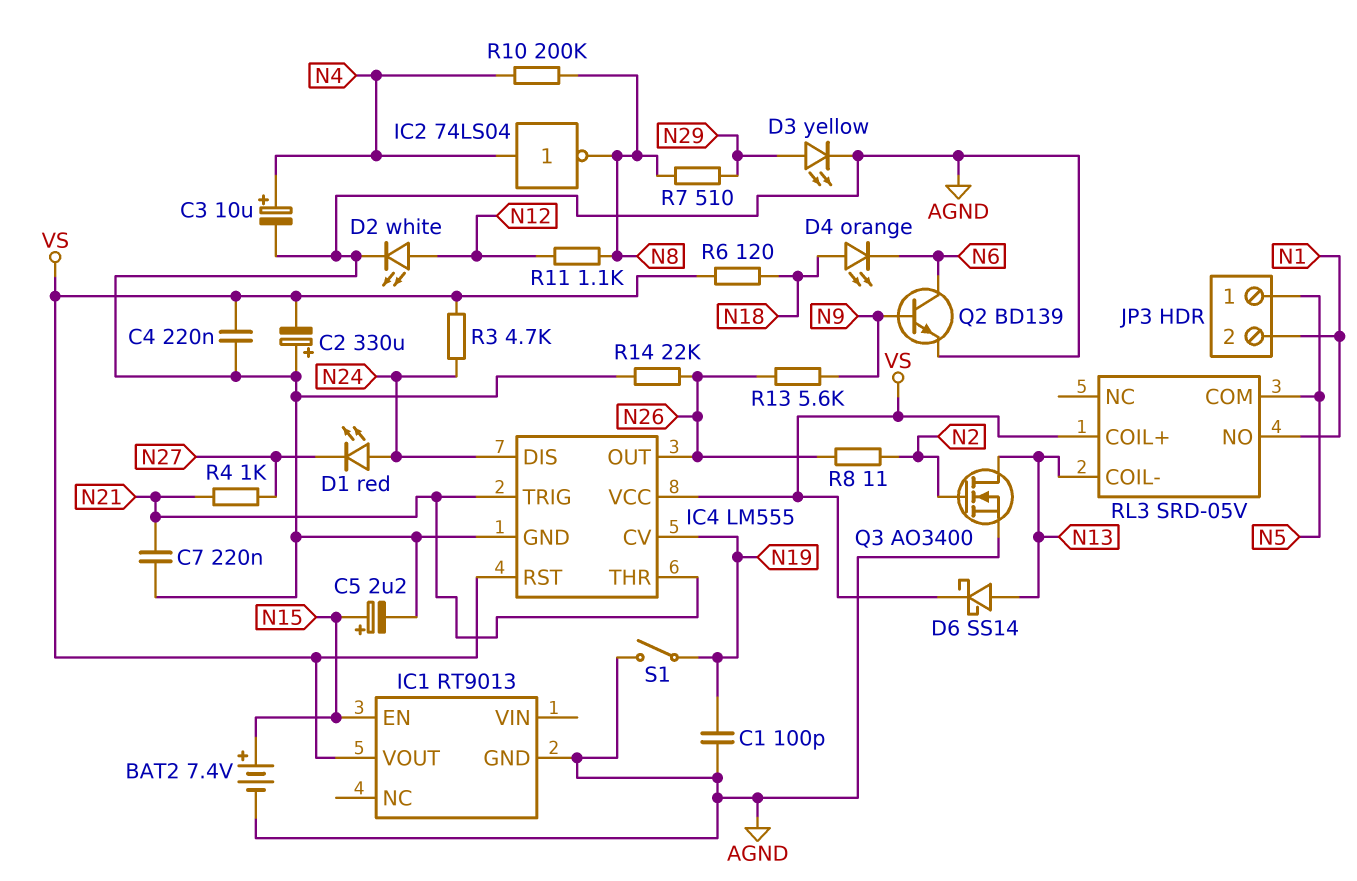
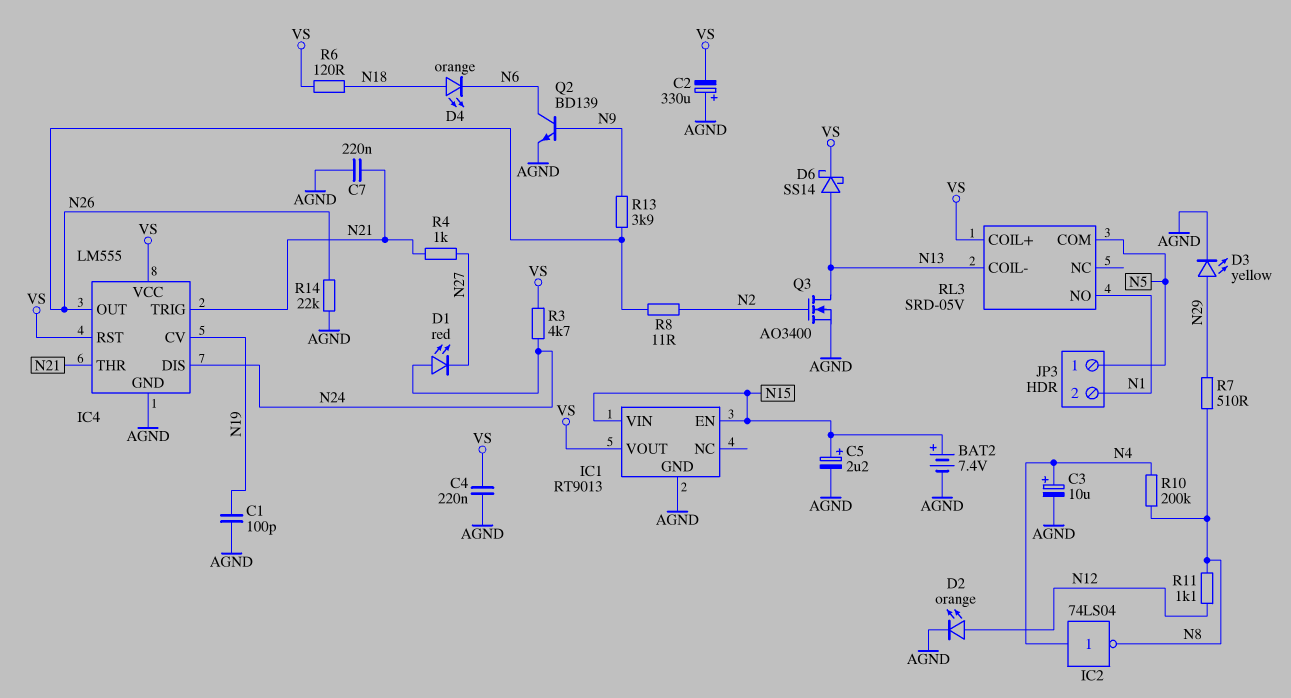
D2: LED white (A N12, K AGND) -> LED orange (A N12, K AGND)
IC1 pin VIN: none -> N15
R13: 5.6k (N9, N26) -> 3.9k (N9, N26)
S1: switch (AGND, N19) -> none

